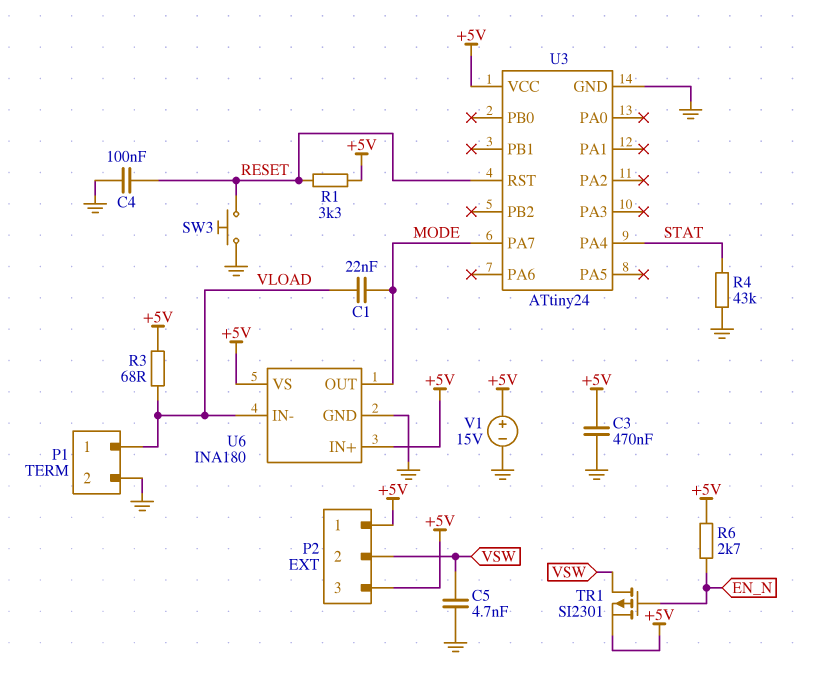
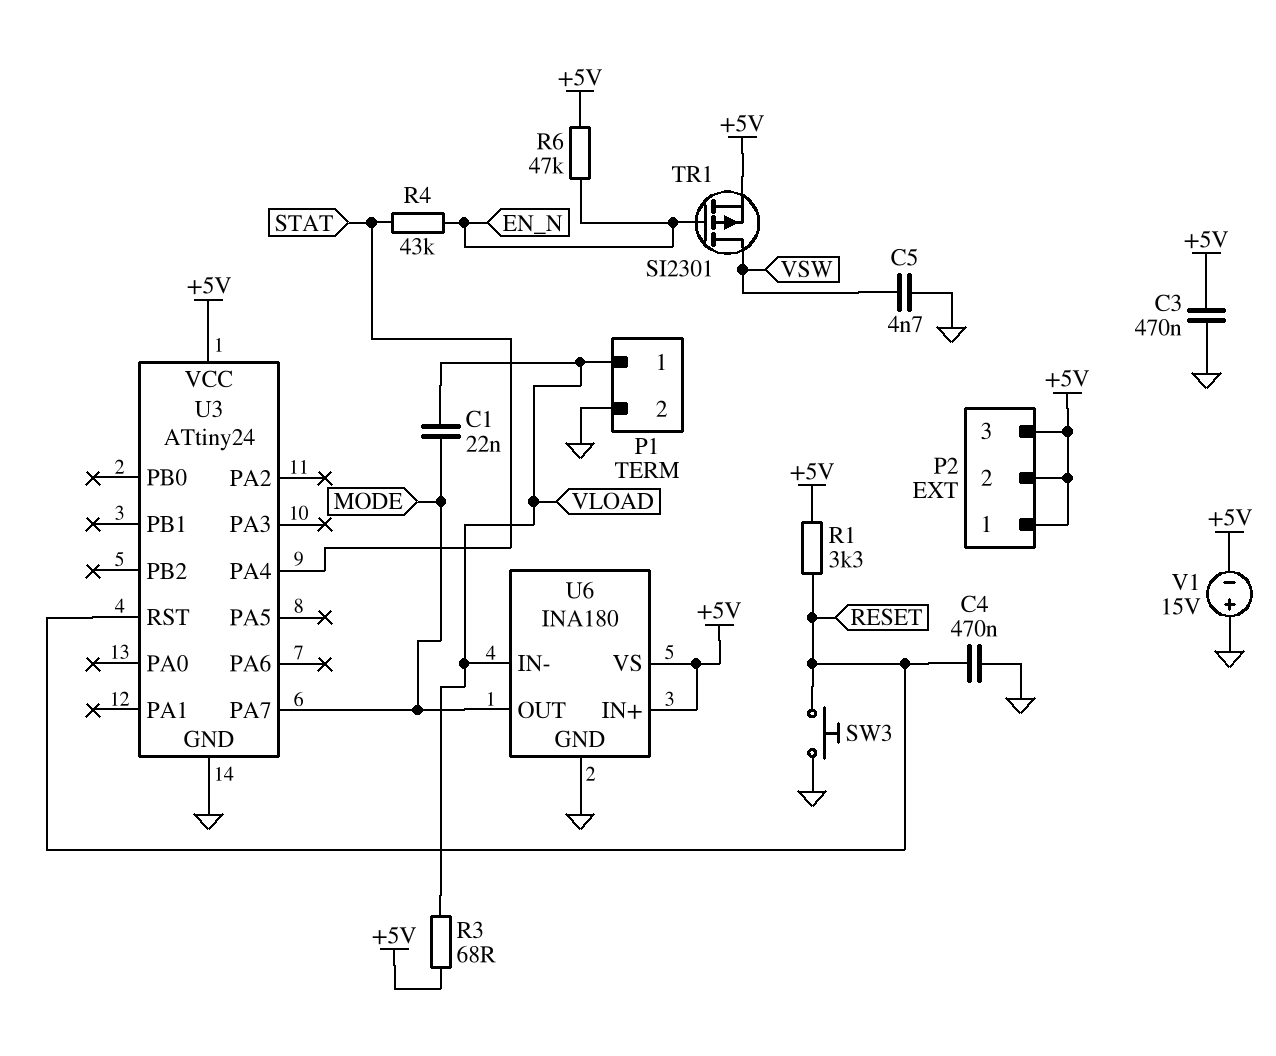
C4: 100nF (GND, RESET) -> 470nF (GND, RESET)
P2 pin 2: VSW -> +5V
R4: 43k (GND, STAT) -> 43k (EN_N, STAT)
R6: 2.7k (+5V, EN_N) -> 47k (+5V, EN_N)
V1: 15V (plus +5V, minus GND) -> 15V (plus GND, minus +5V)

